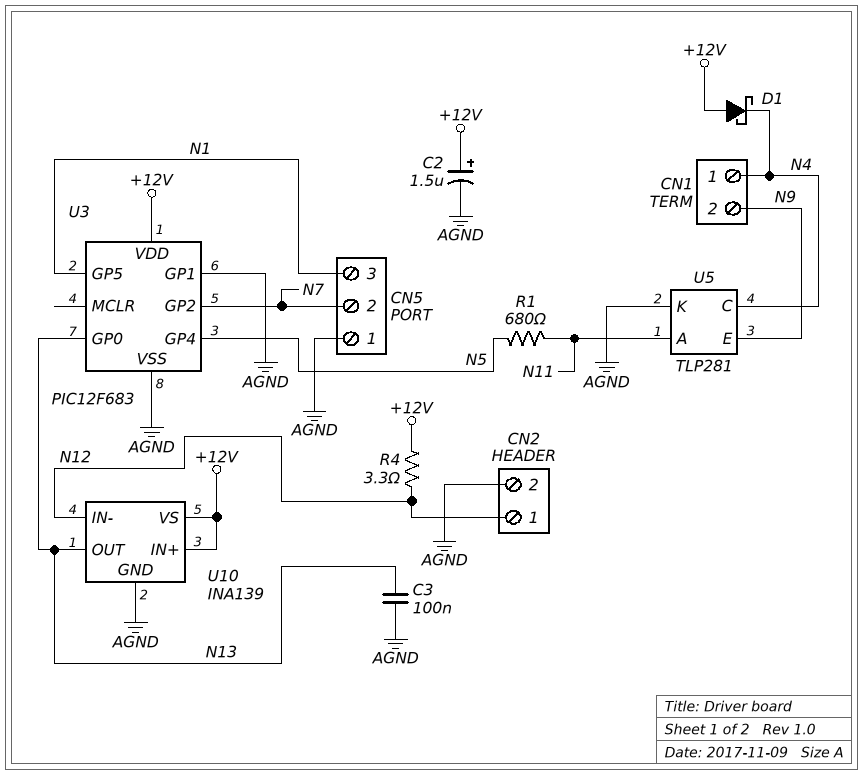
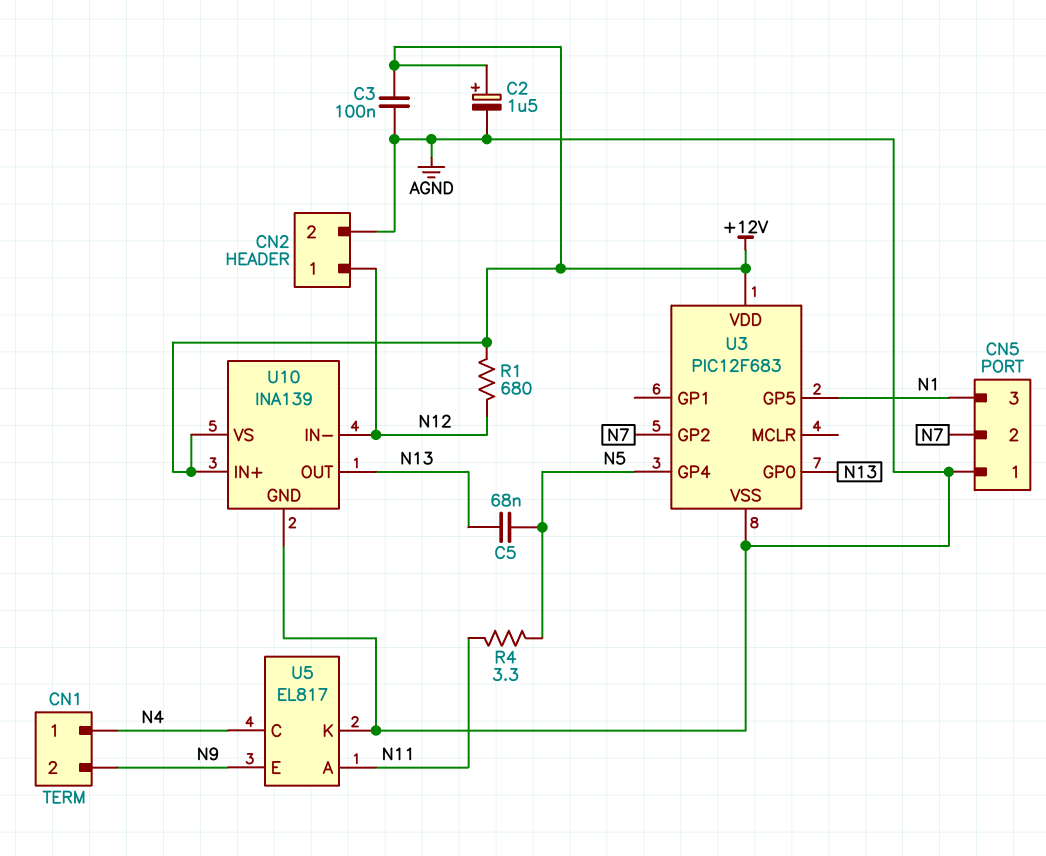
C3: 100nF (AGND, N13) -> 100nF (+12V, AGND)
C5: none -> 68nF (N5, N13)
D1: schottky (A +12V, K N4) -> none
R1: 680 (N5, N11) -> 680 (+12V, N12)
R4: 3.3 (+12V, N12) -> 3.3 (N5, N11)
U3 pin GP1: AGND -> none
U5: TLP281 -> EL817

